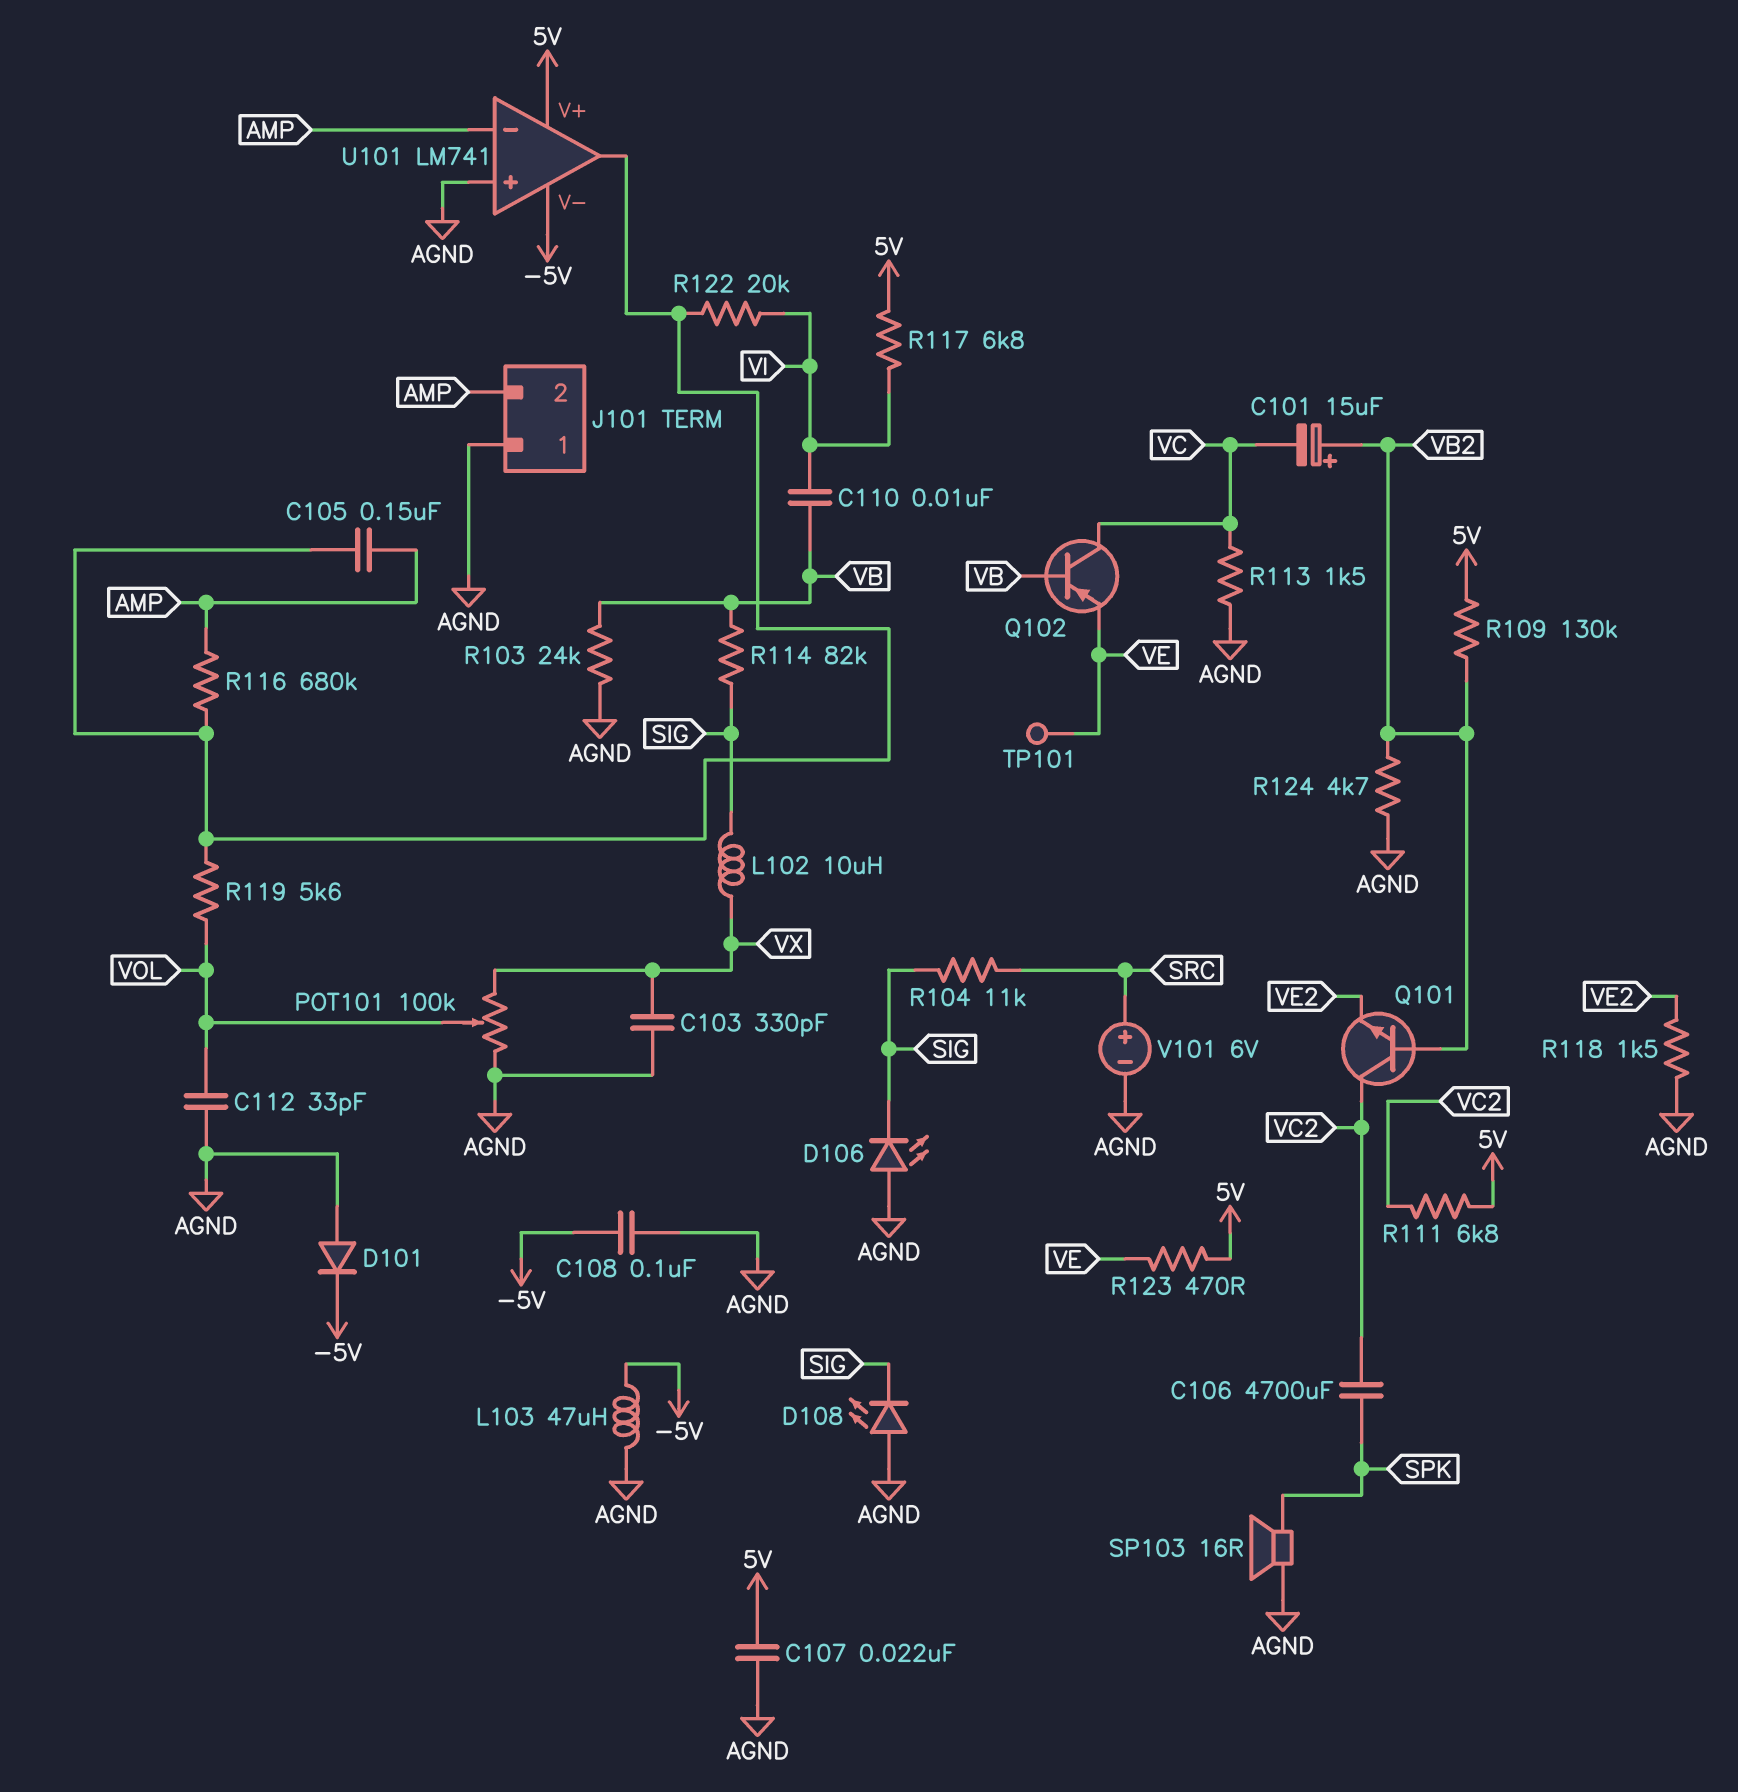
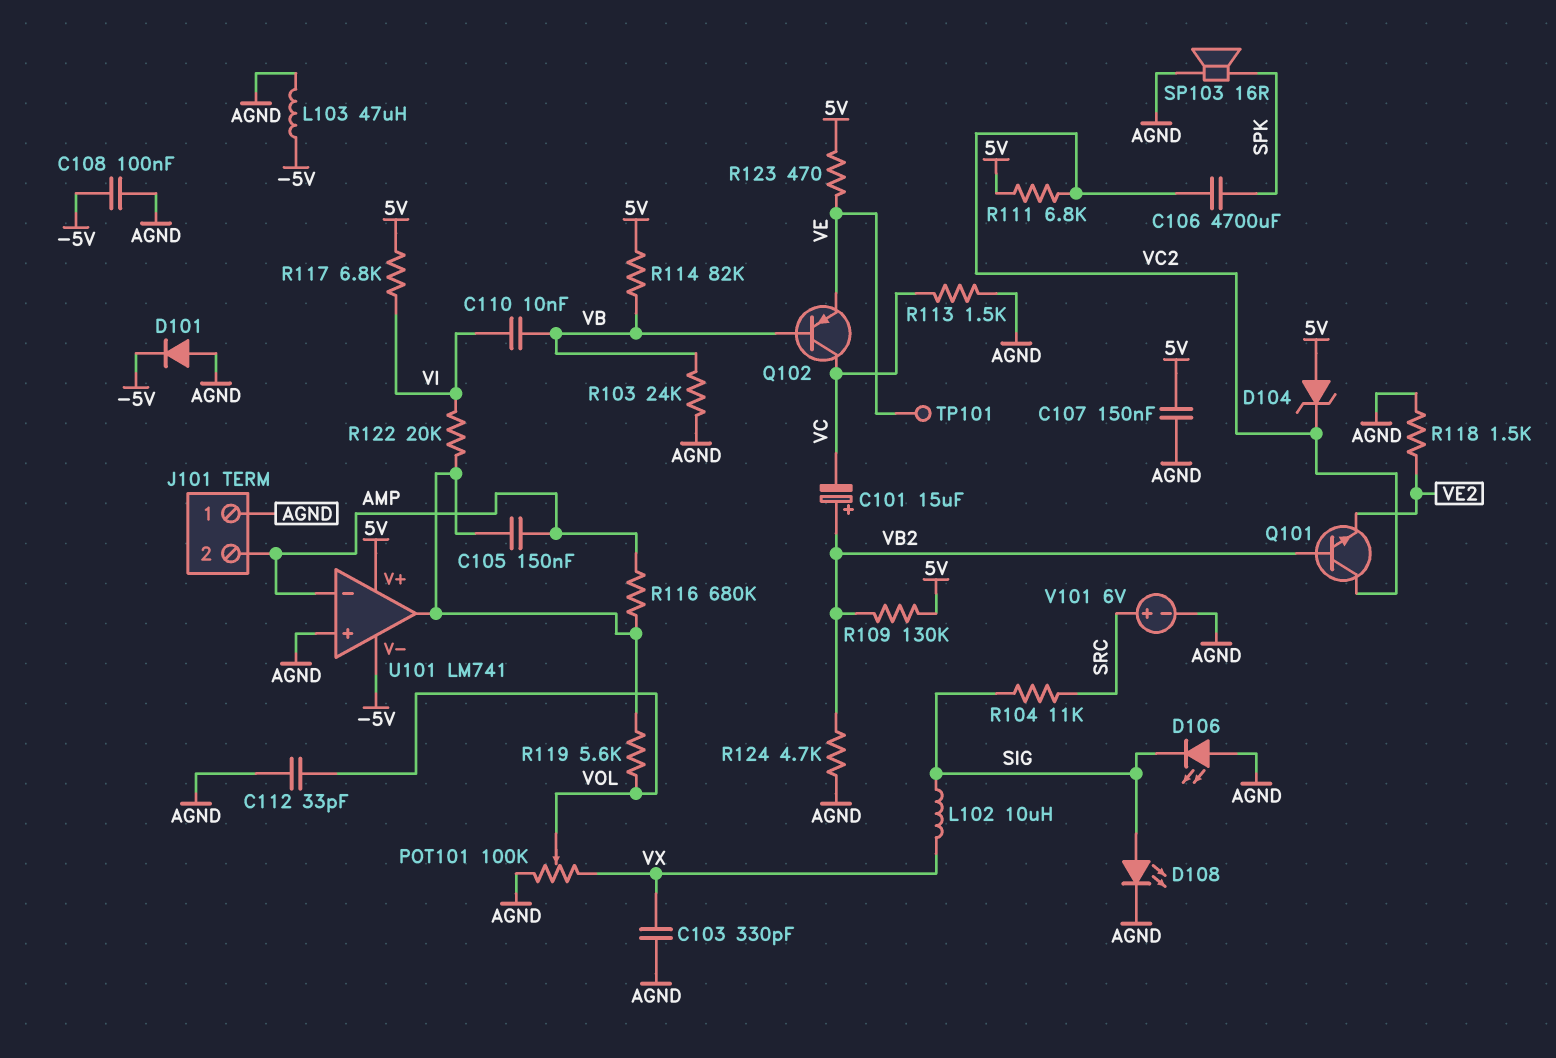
C107: 22nF (5V, AGND) -> 150nF (5V, AGND)
D104: none -> zener (A 5V, K VC2)
D108: LED (A AGND, K SIG) -> LED (A SIG, K AGND)
R114: 82k (SIG, VB) -> 82k (5V, VB)

